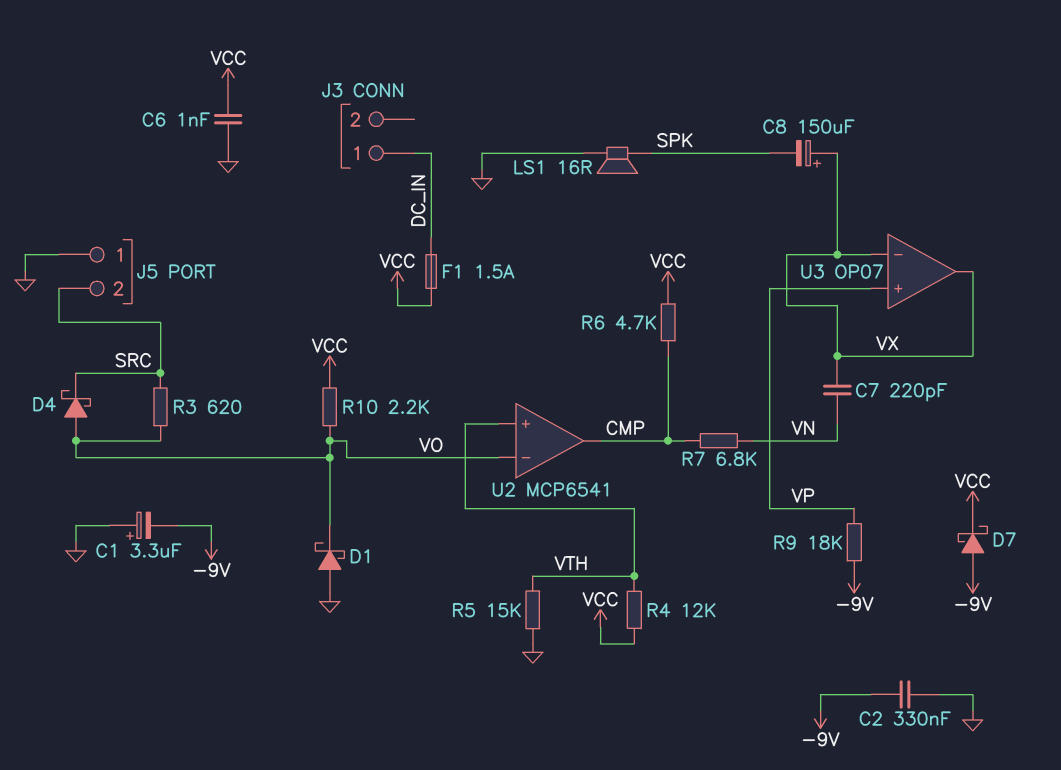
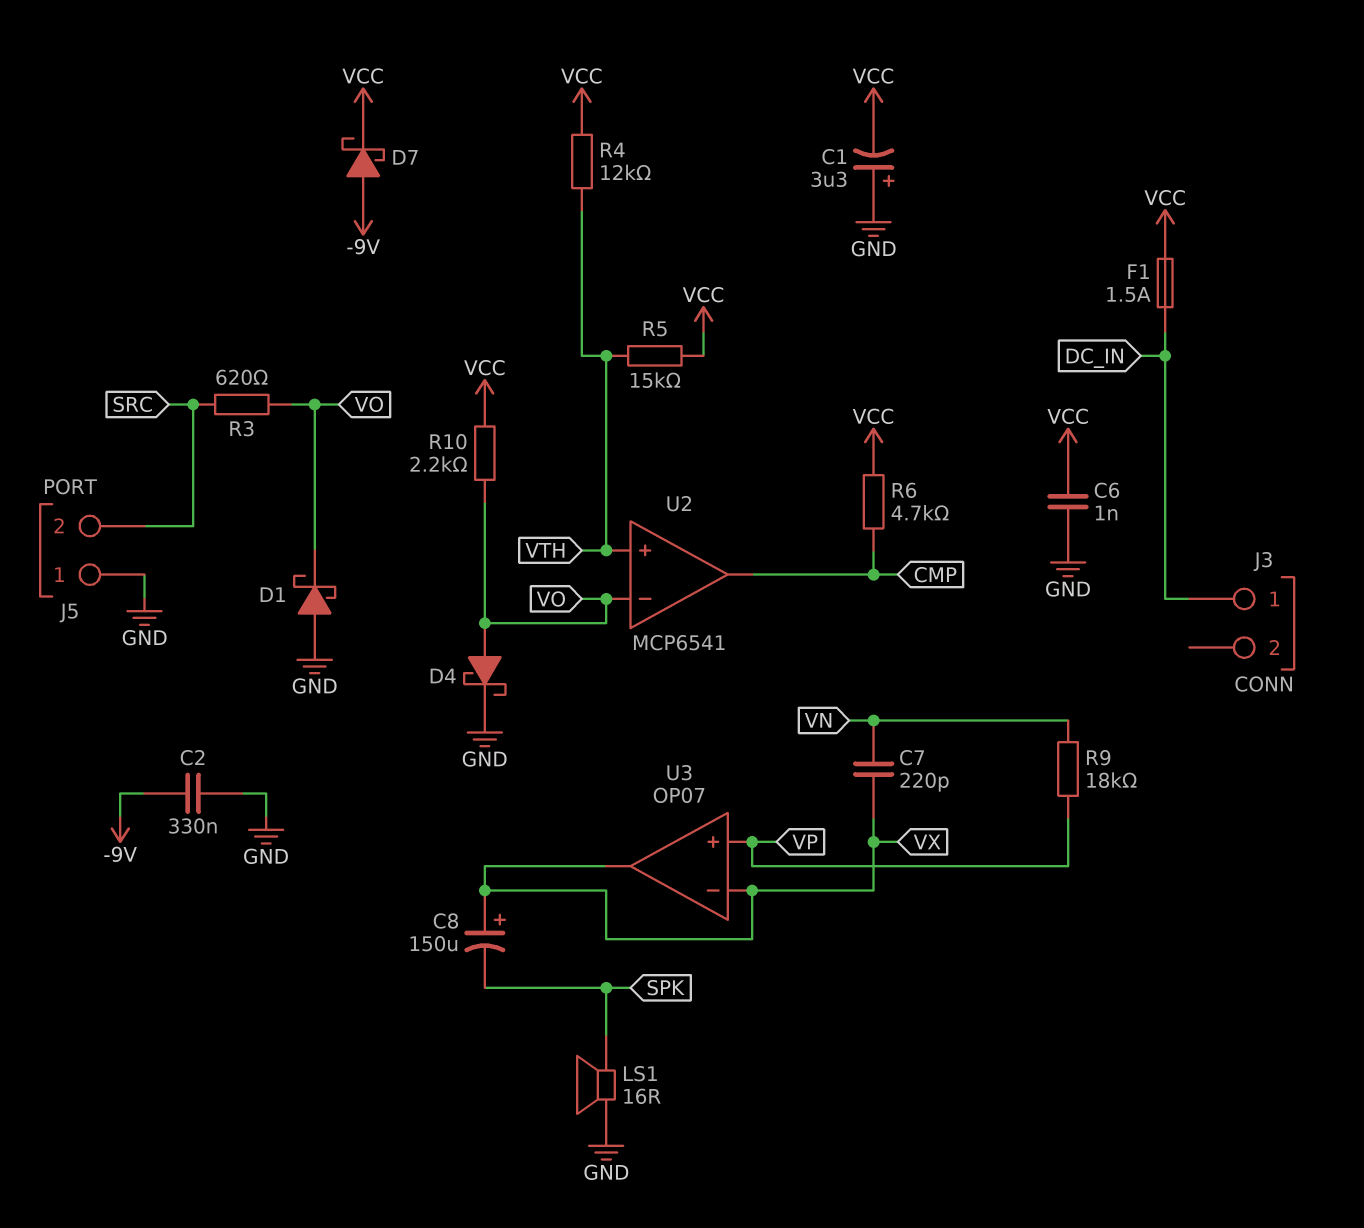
C1: 3.3uF (plus GND, minus -9V) -> 3.3uF (plus GND, minus VCC)
D4: schottky (A VO, K SRC) -> schottky (A VO, K GND)
R5: 15k (GND, VTH) -> 15k (VCC, VTH)
R7: 6.8k (CMP, VN) -> none
R9: 18k (-9V, VP) -> 18k (VN, VP)

